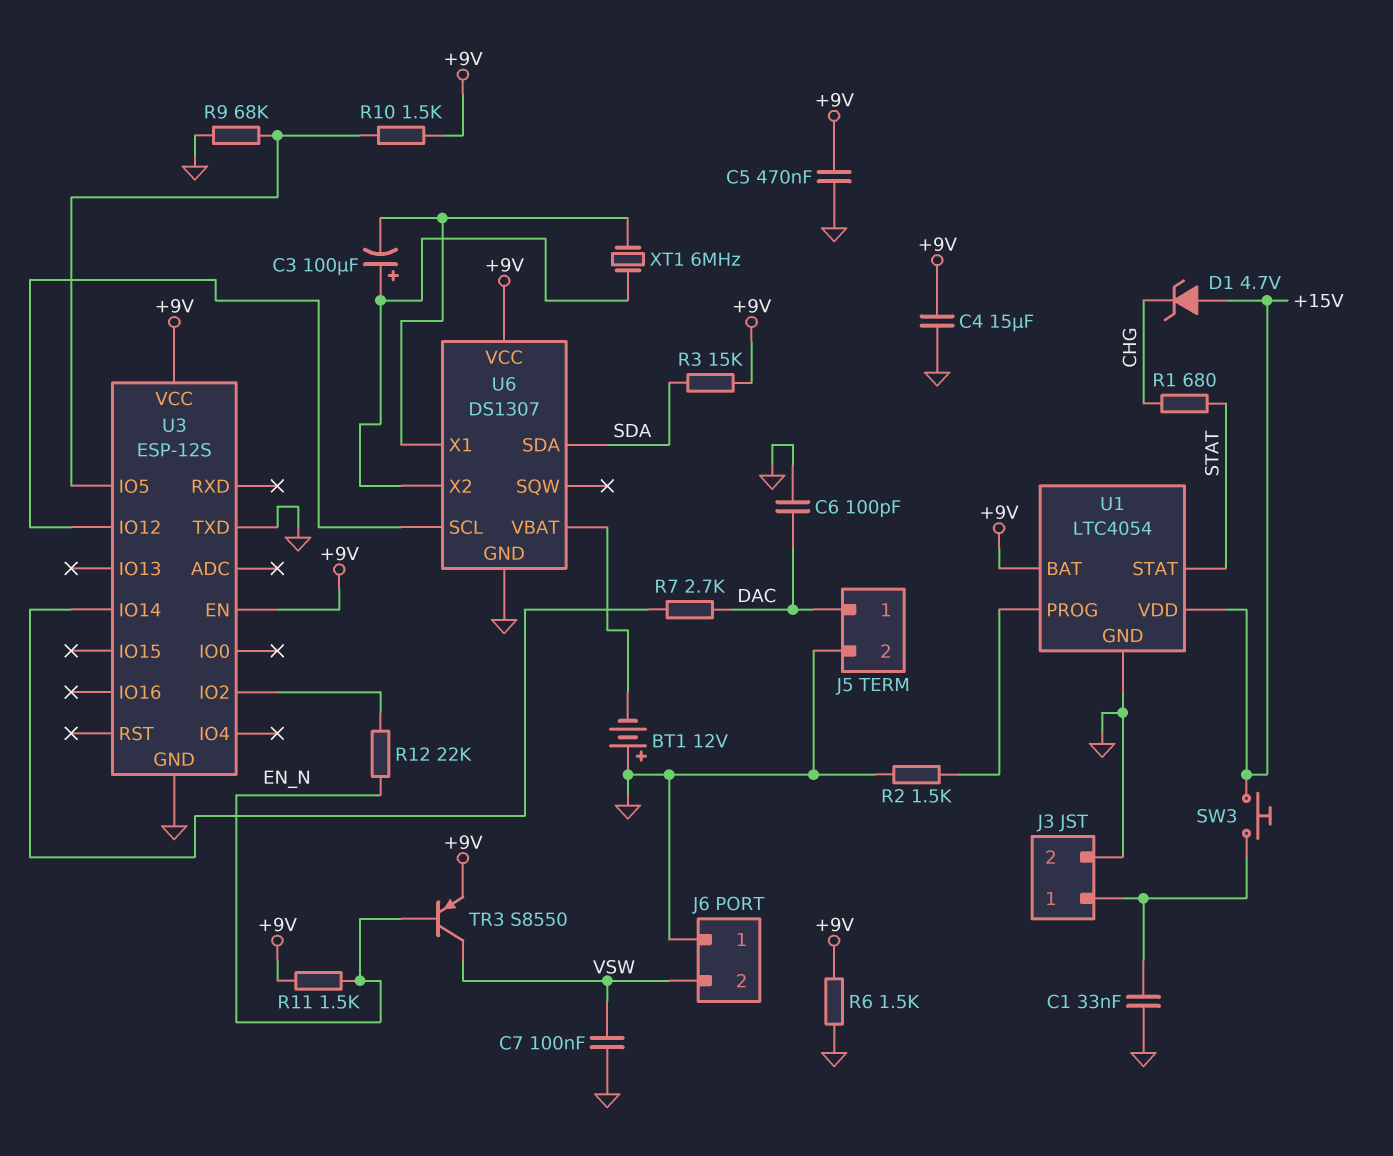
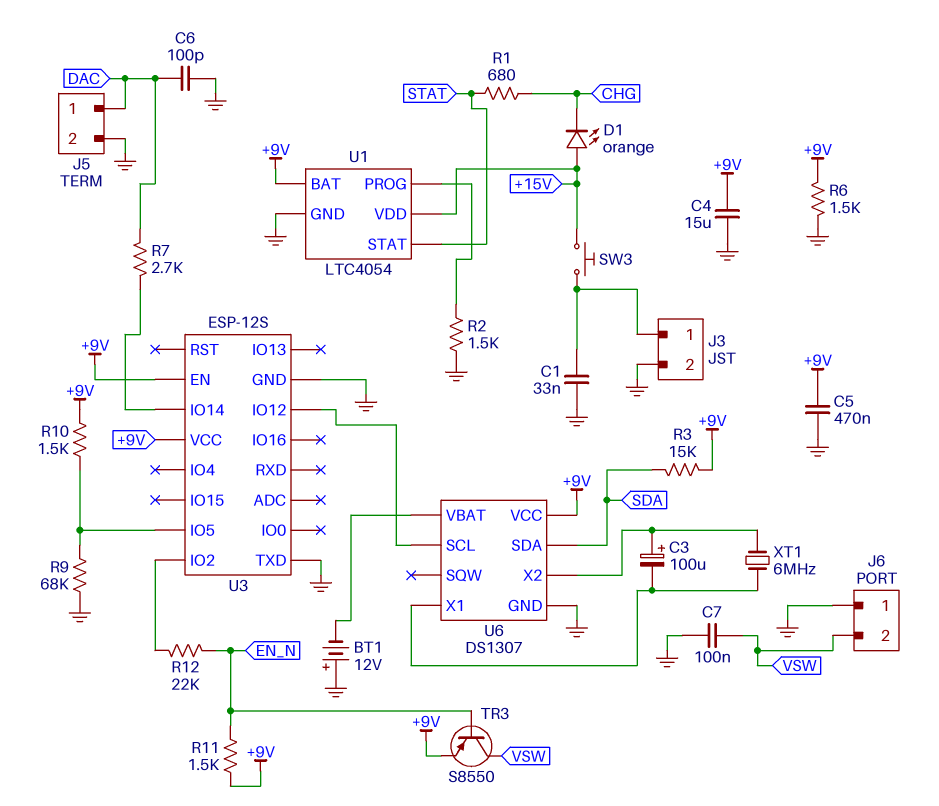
D1: zener 4.7V (A +15V, K CHG) -> LED orange (A +15V, K CHG)

